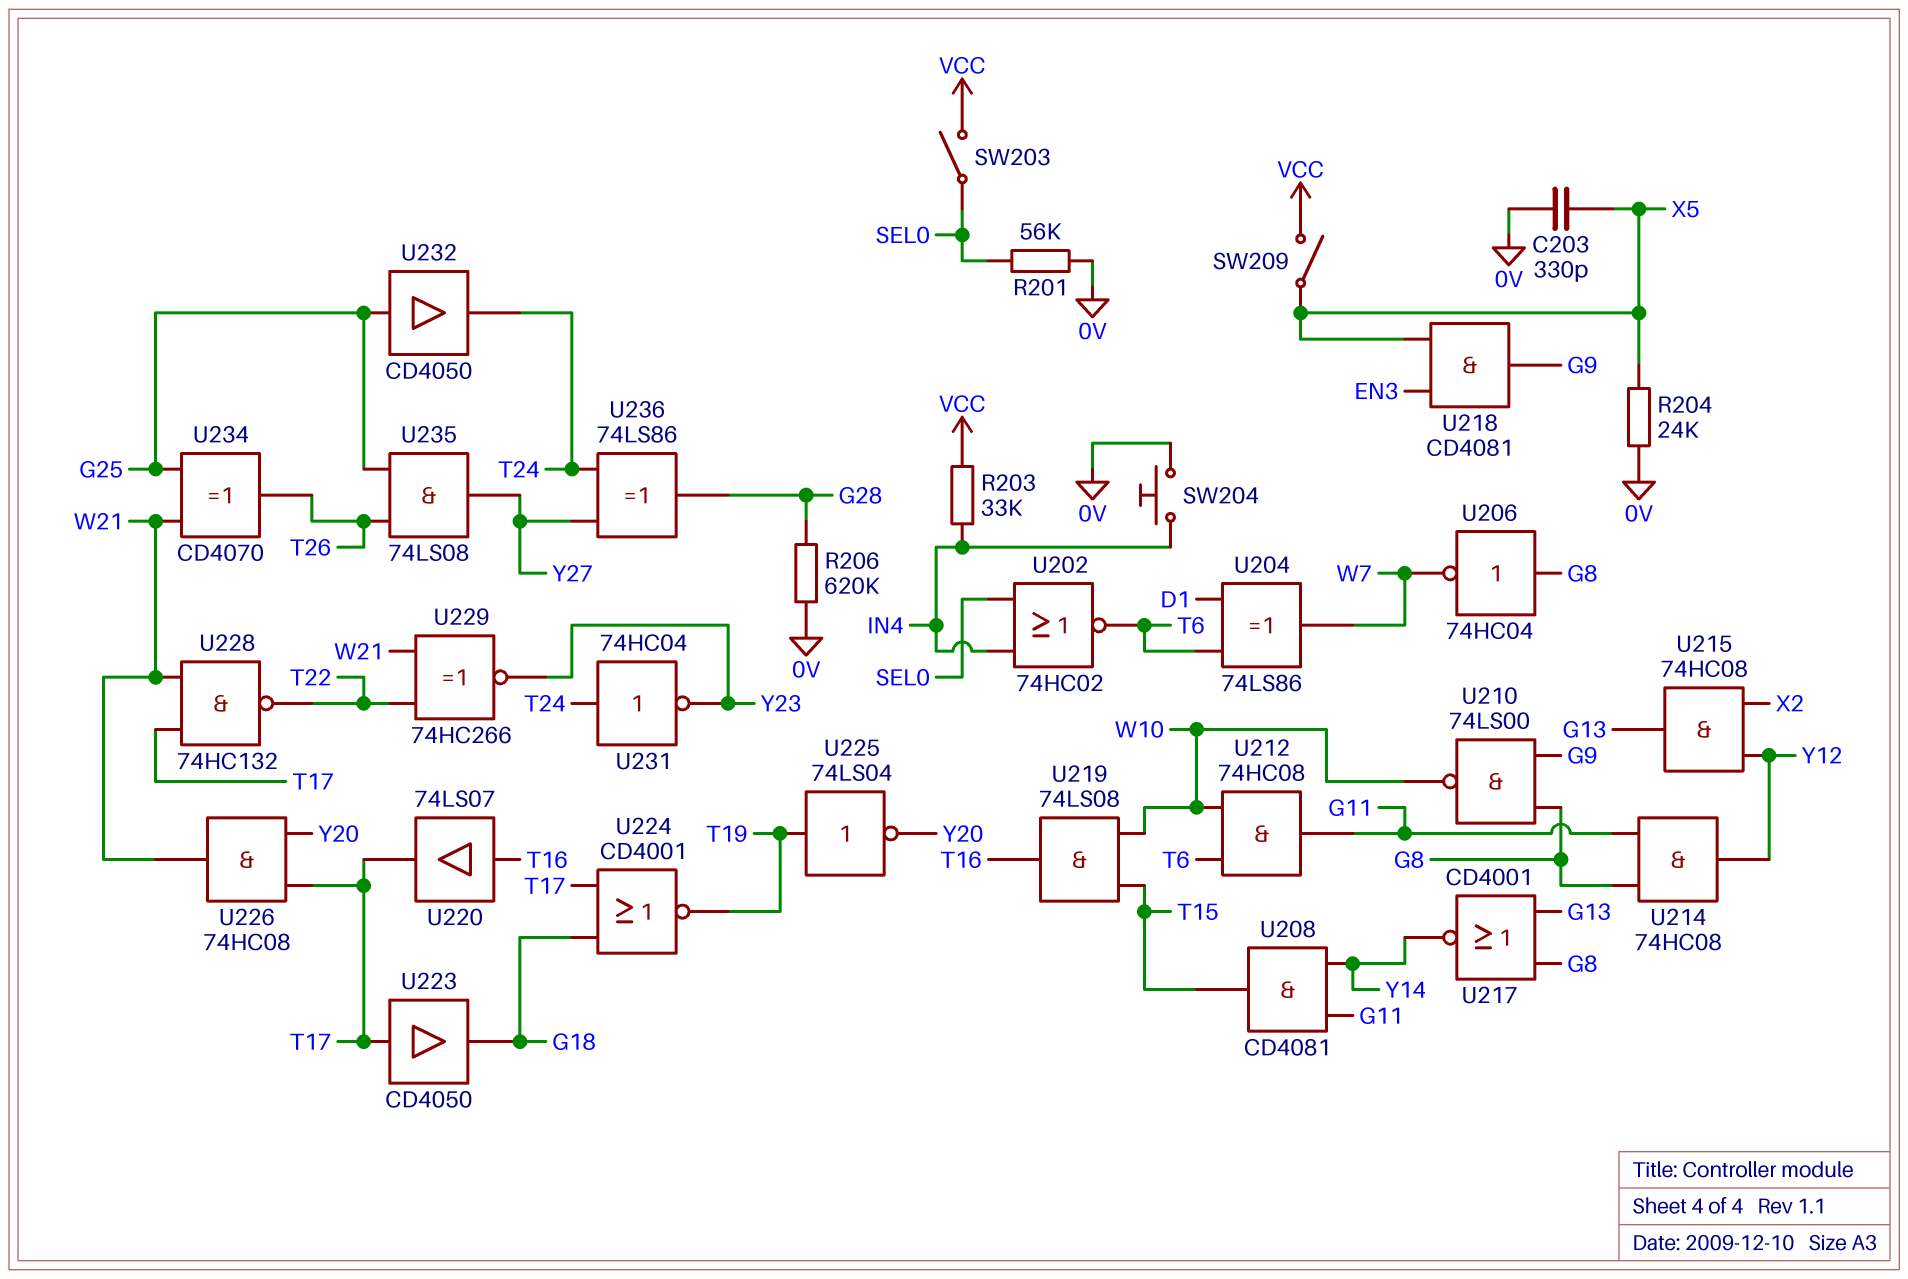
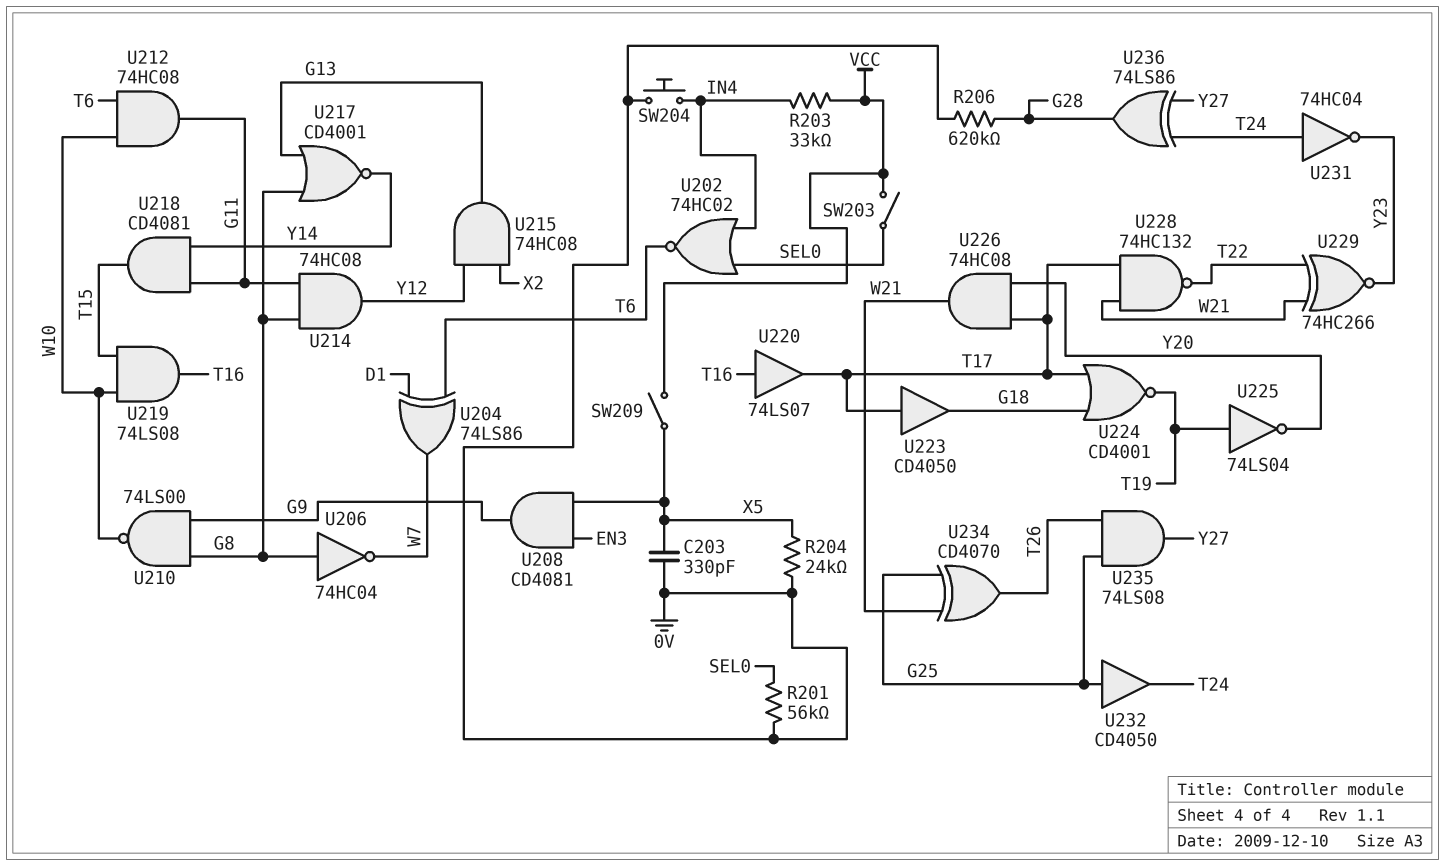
U208: AND CD4081 (in G11, in Y14, out T15) -> AND CD4081 (in EN3, in X5, out G9)
U218: AND CD4081 (in EN3, in X5, out G9) -> AND CD4081 (in G11, in Y14, out T15)

